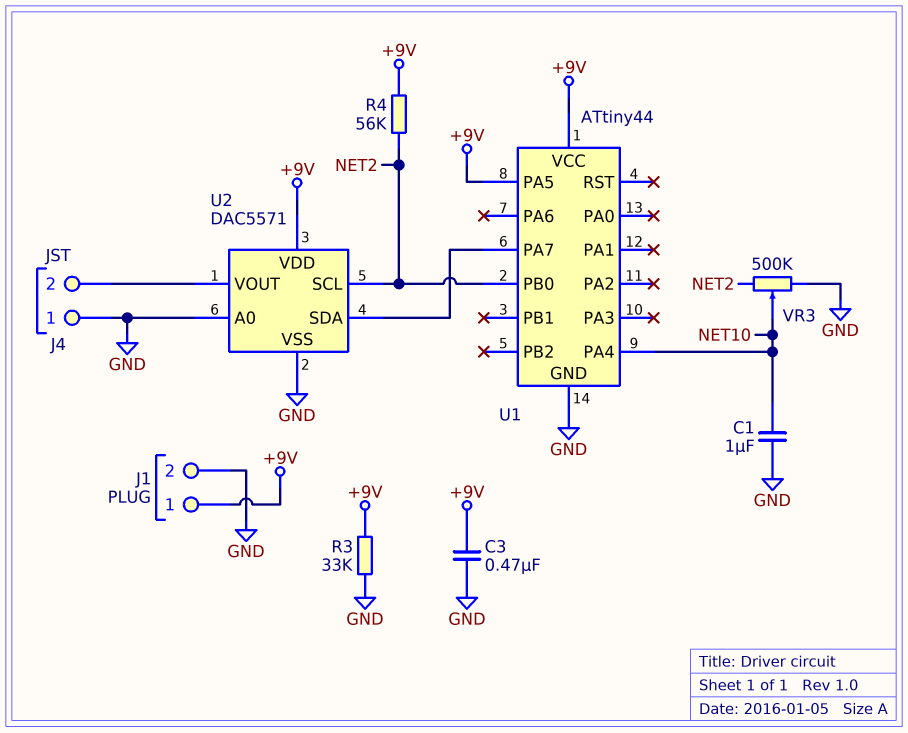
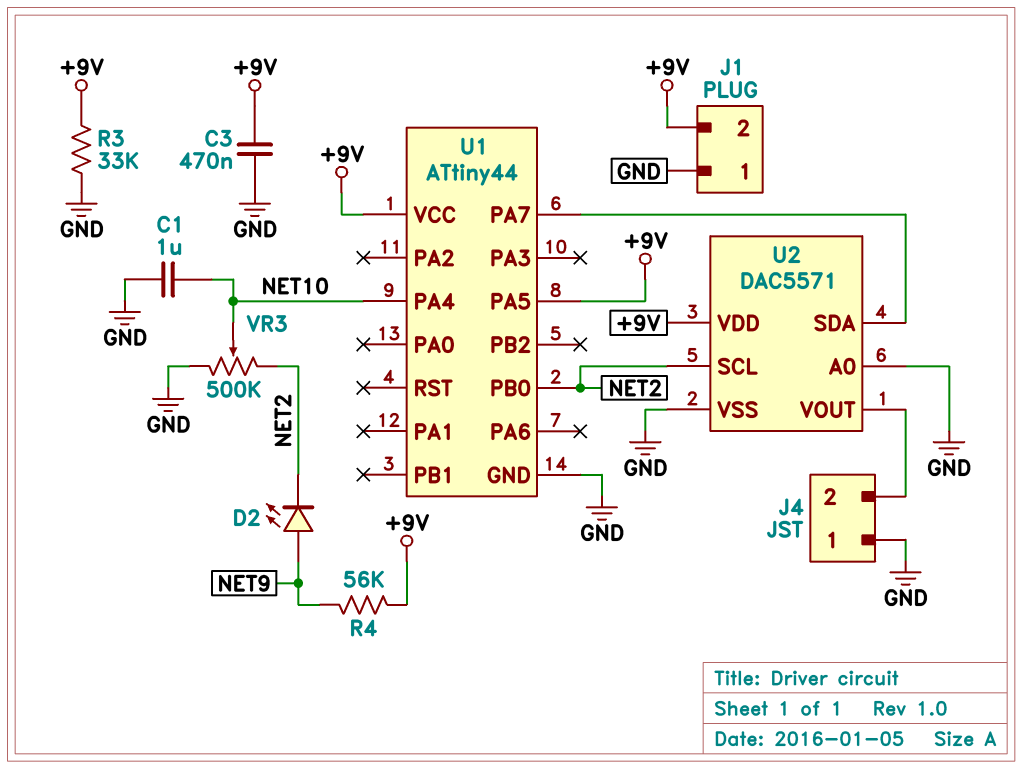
D2: none -> LED (A NET9, K NET2)
J1 pin 1: +9V -> GND
J1 pin 2: GND -> +9V
R4: 56k (+9V, NET2) -> 56k (+9V, NET9)

